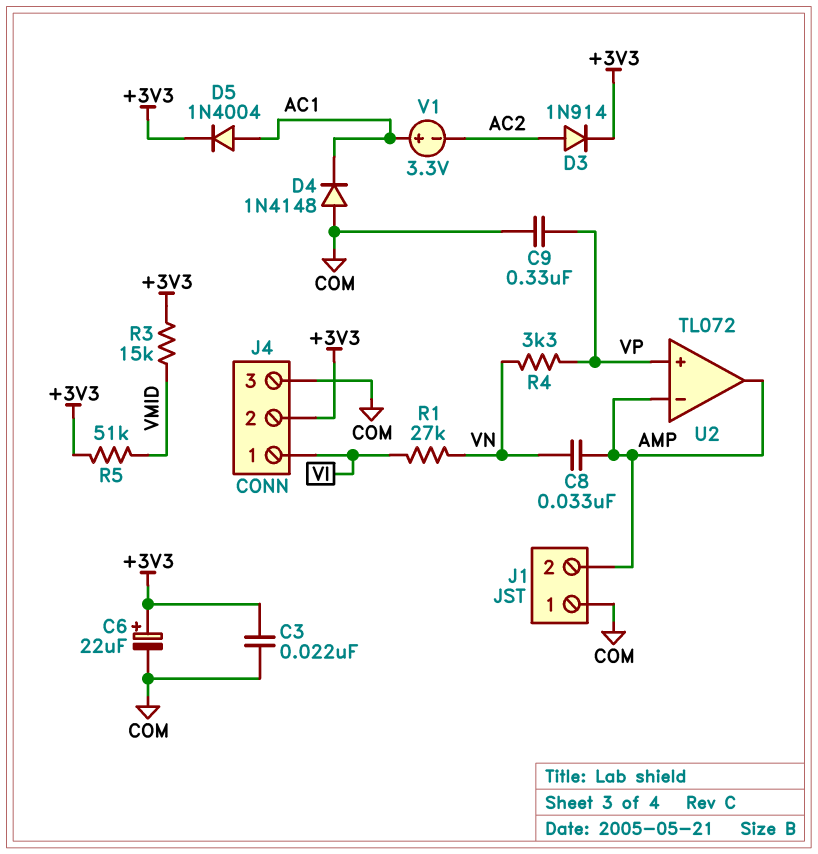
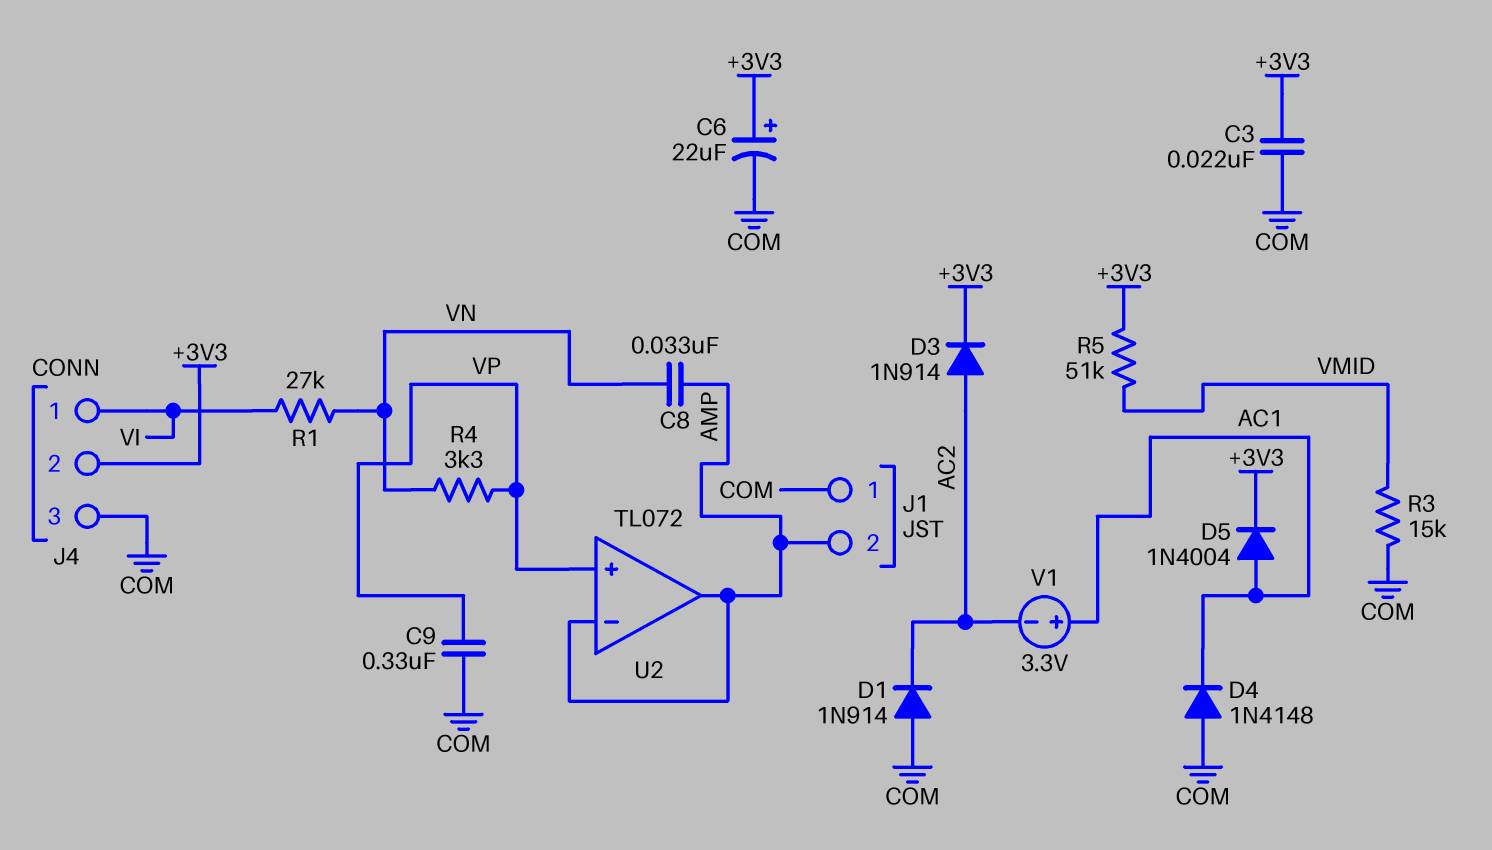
D1: none -> diode 1N914 (A COM, K AC2)
R3: 15k (+3V3, VMID) -> 15k (COM, VMID)

